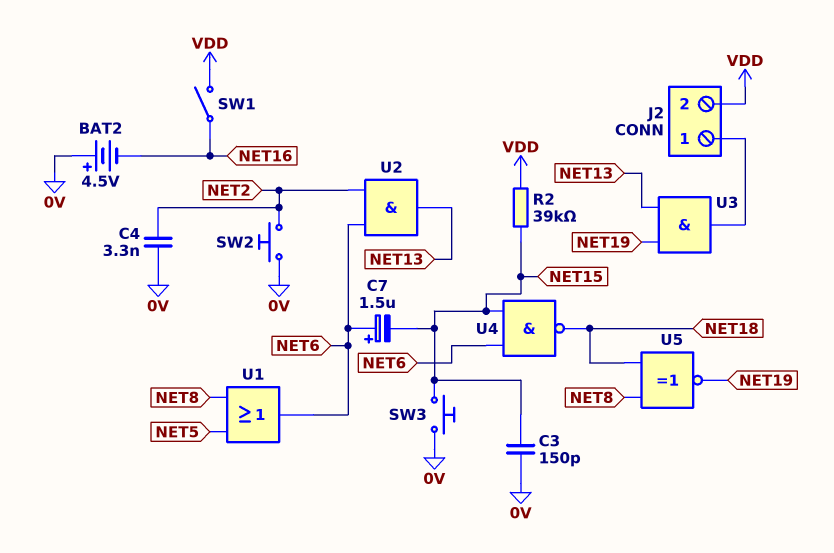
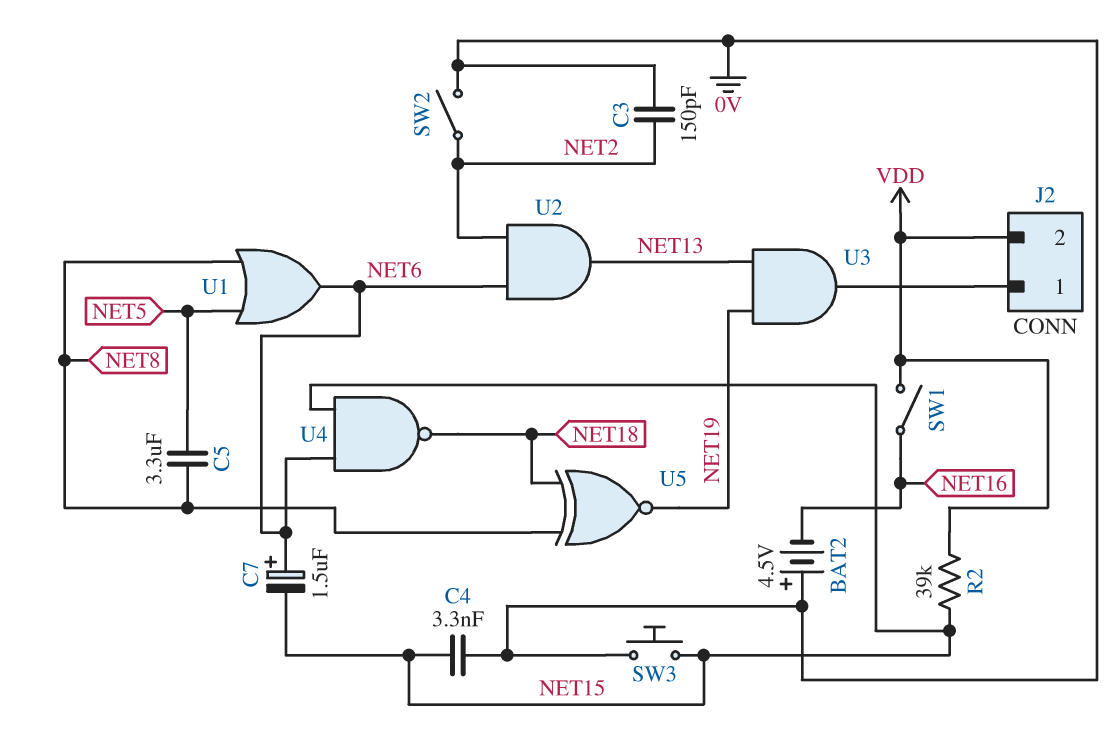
C3: 150pF (0V, NET15) -> 150pF (0V, NET2)
C4: 3.3nF (0V, NET2) -> 3.3nF (0V, NET15)
C5: none -> 3.3uF (NET5, NET8)
SW2: button (0V, NET2) -> switch (0V, NET2)

